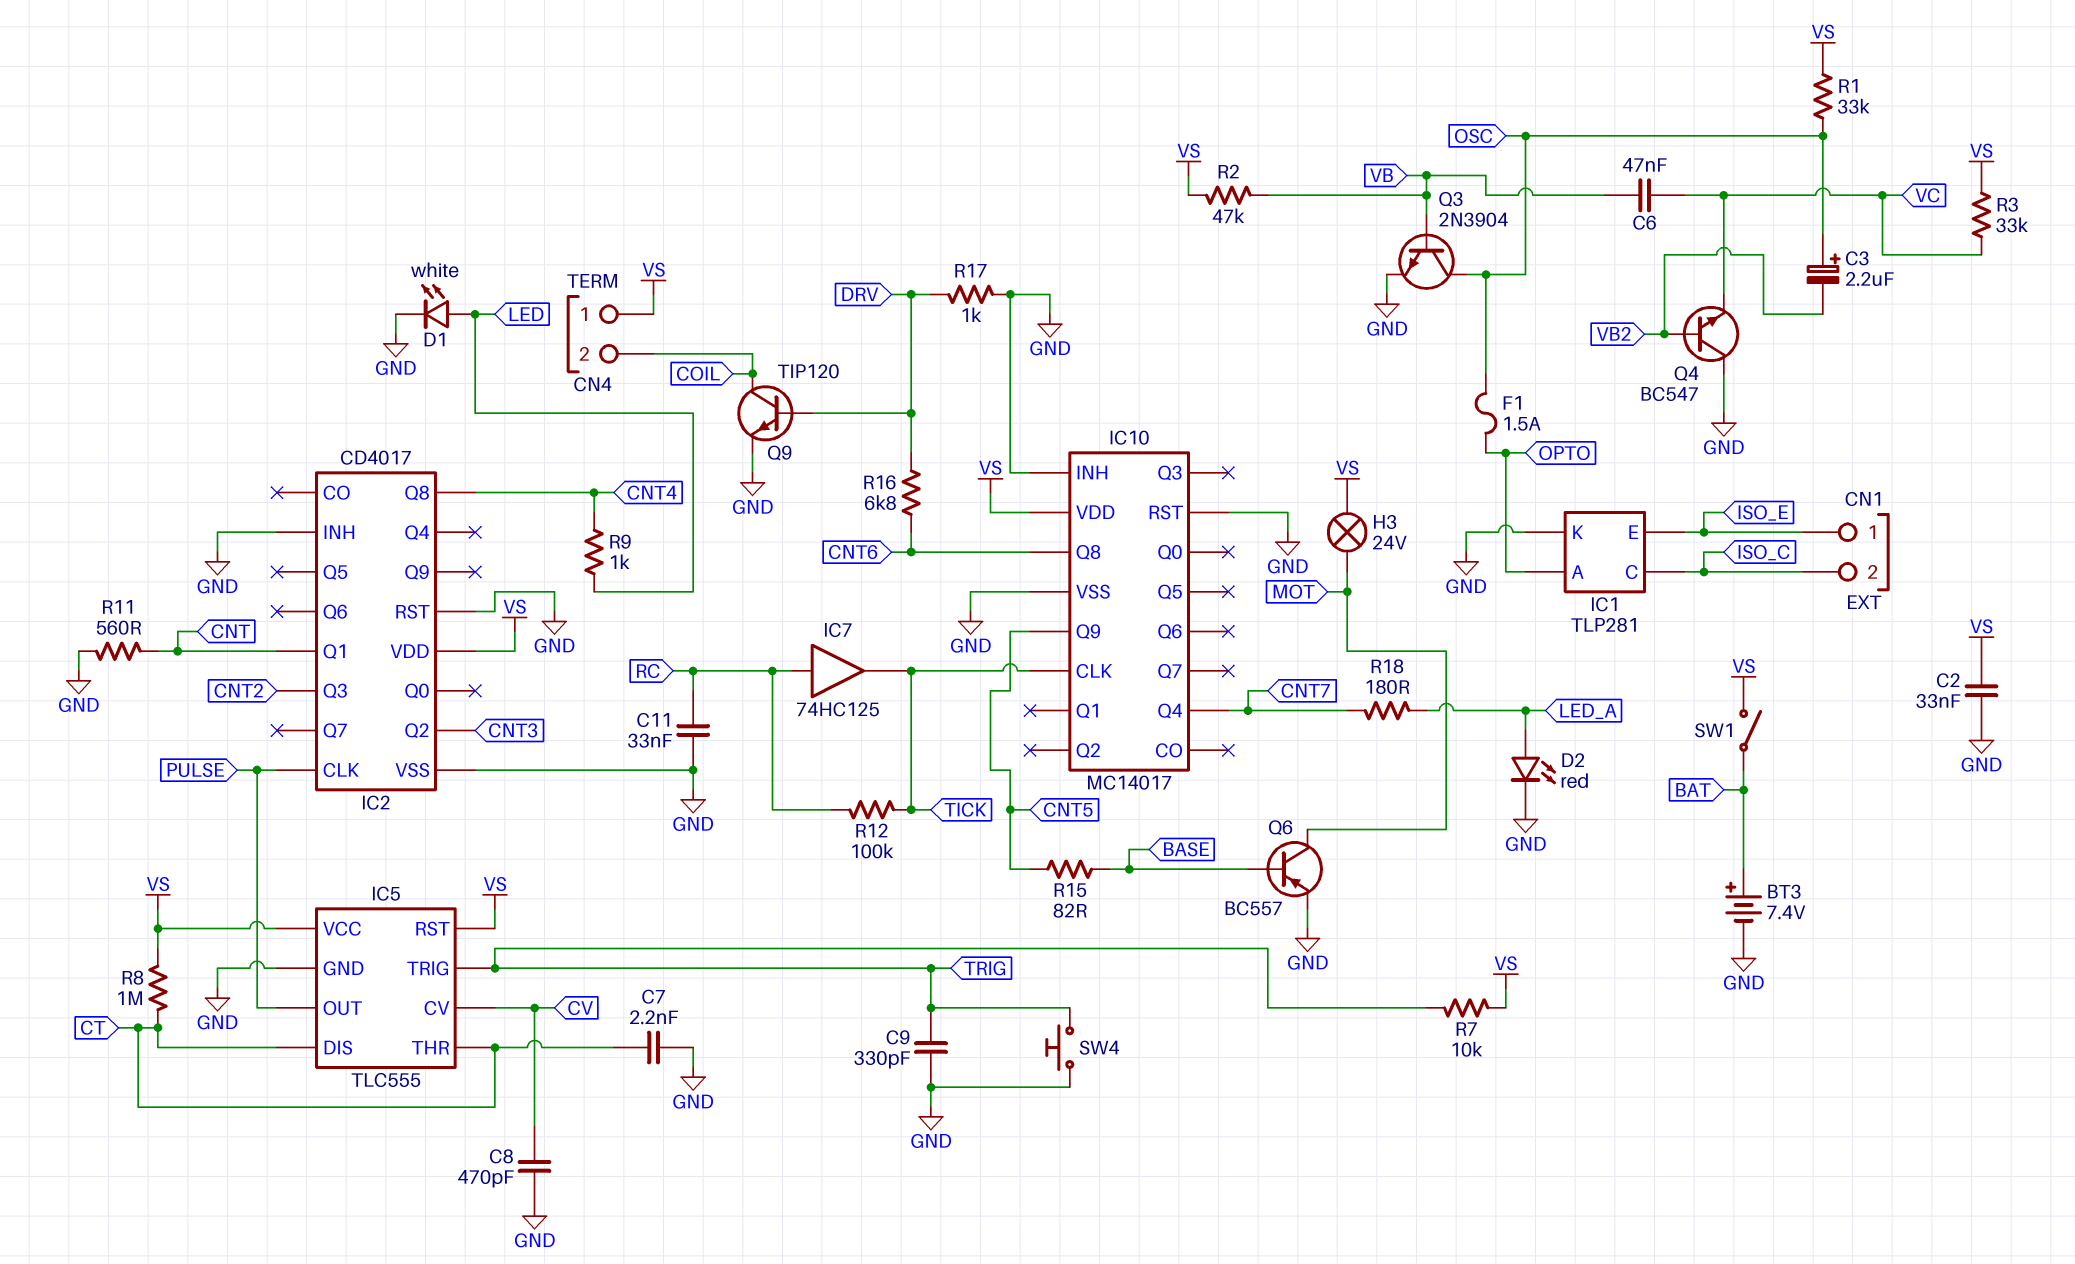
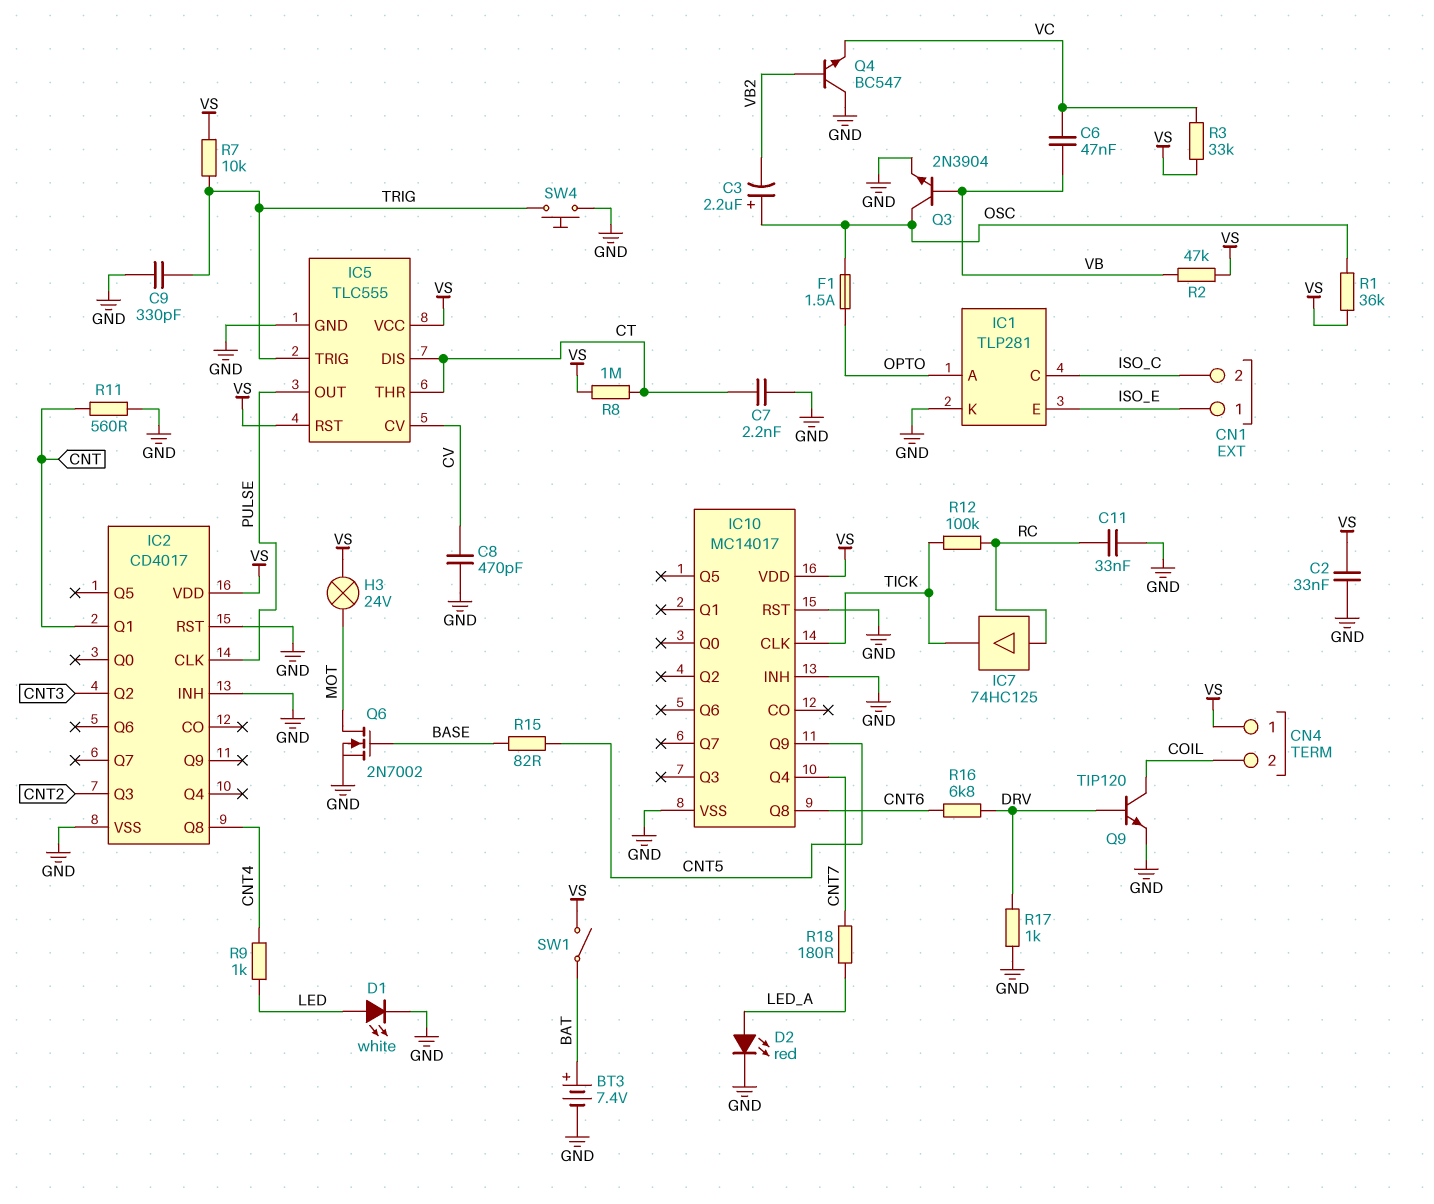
Q6: PNP BC557 (B BASE, C MOT, E GND) -> NMOS 2N7002 (G BASE, D MOT, S GND)
R1: 33k (OSC, VS) -> 36k (OSC, VS)

